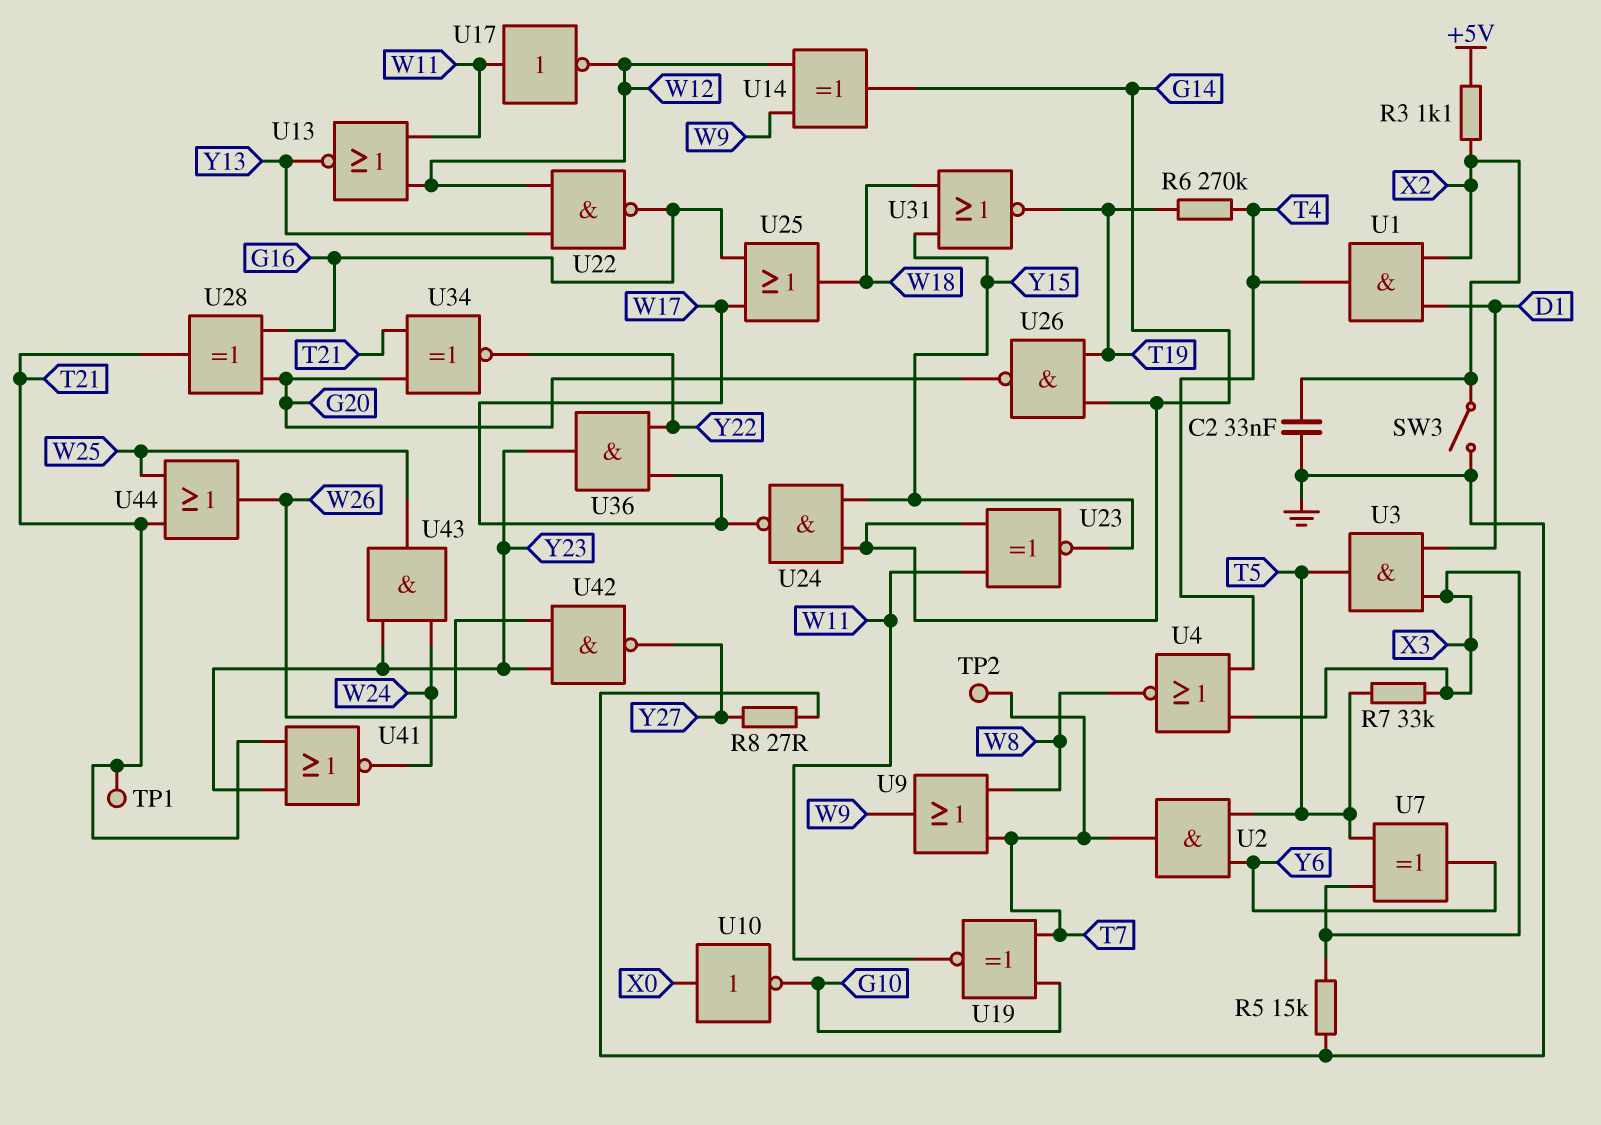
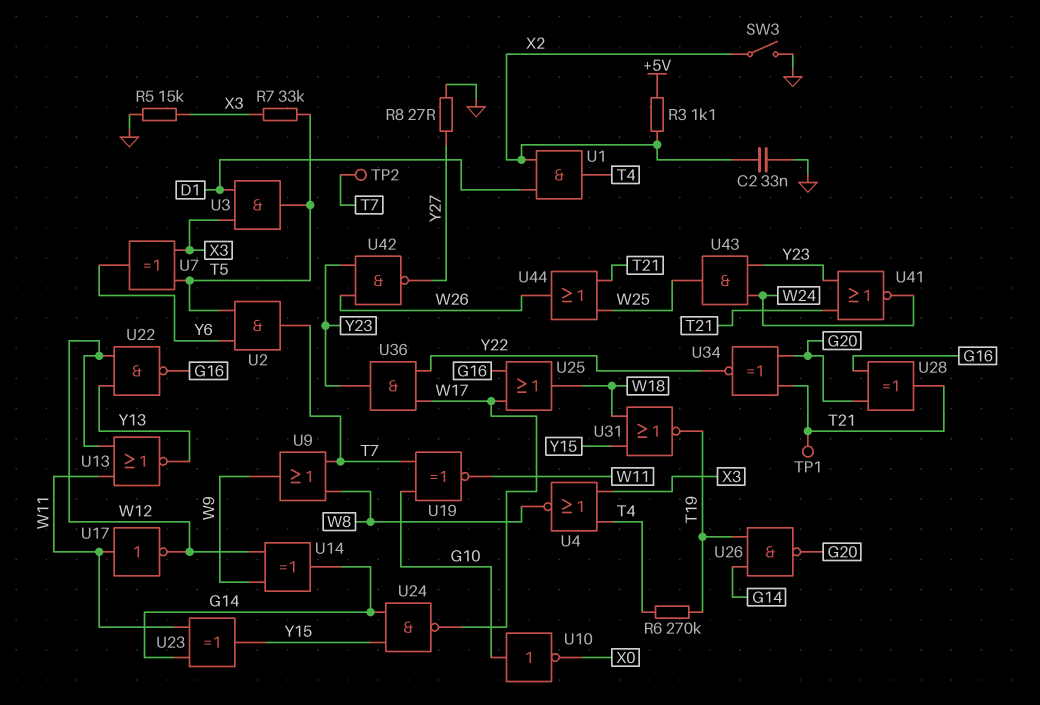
U10: NOT (in X0, out G10) -> NOT (in G10, out X0)
U23: XNOR (in G14, in W11, out Y15) -> XOR (in G14, in W11, out Y15)

